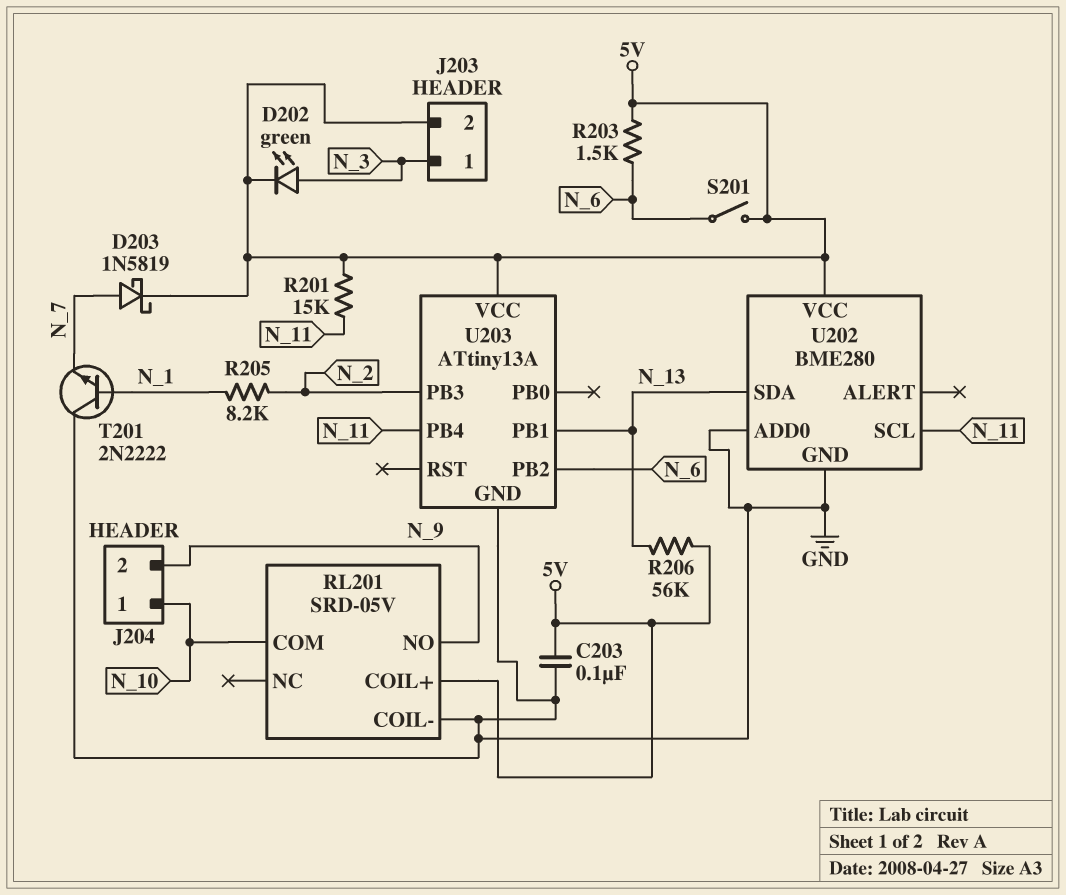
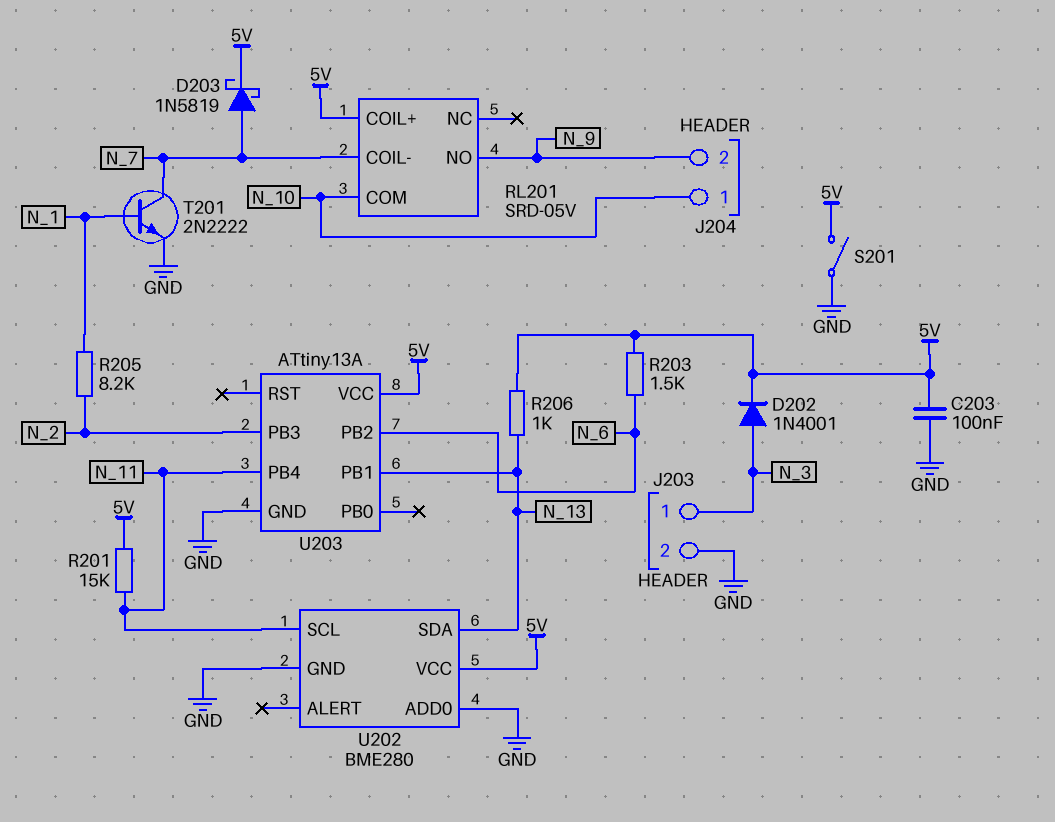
D202: LED green (A N_3, K 5V) -> diode 1N4001 (A N_3, K 5V)
J203 pin 2: 5V -> GND
R206: 56k (5V, N_13) -> 1k (5V, N_13)
RL201 pin COIL-: GND -> N_7
S201: switch (5V, N_6) -> switch (5V, GND)
T201: NPN 2N2222 (B N_1, C GND, E N_7) -> NPN 2N2222 (B N_1, C N_7, E GND)

